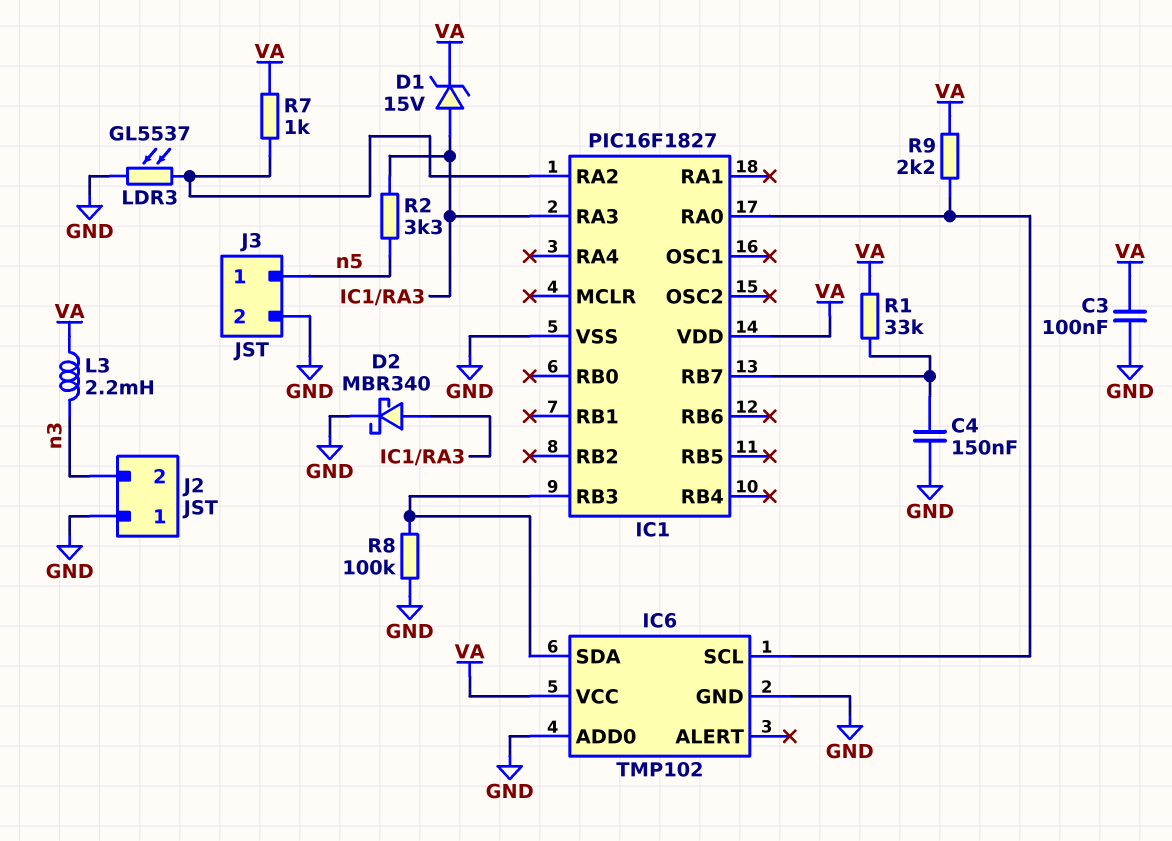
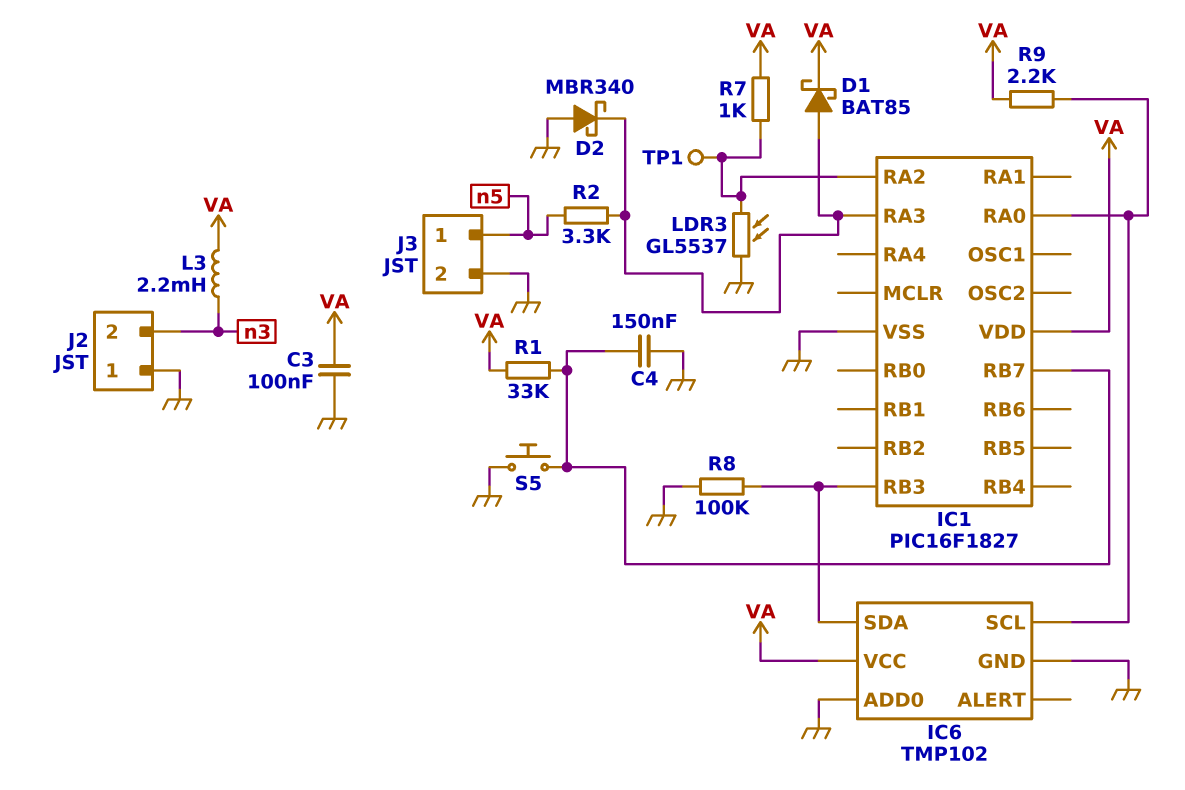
D1: zener 15V (A IC1/RA3, K VA) -> schottky BAT85 (A IC1/RA3, K VA)
D2: schottky MBR340 (A IC1/RA3, K GND) -> schottky MBR340 (A GND, K IC1/RA3)
S5: none -> button (GND, IC1/RB7)
TP1: none -> test point (IC1/RA2)

